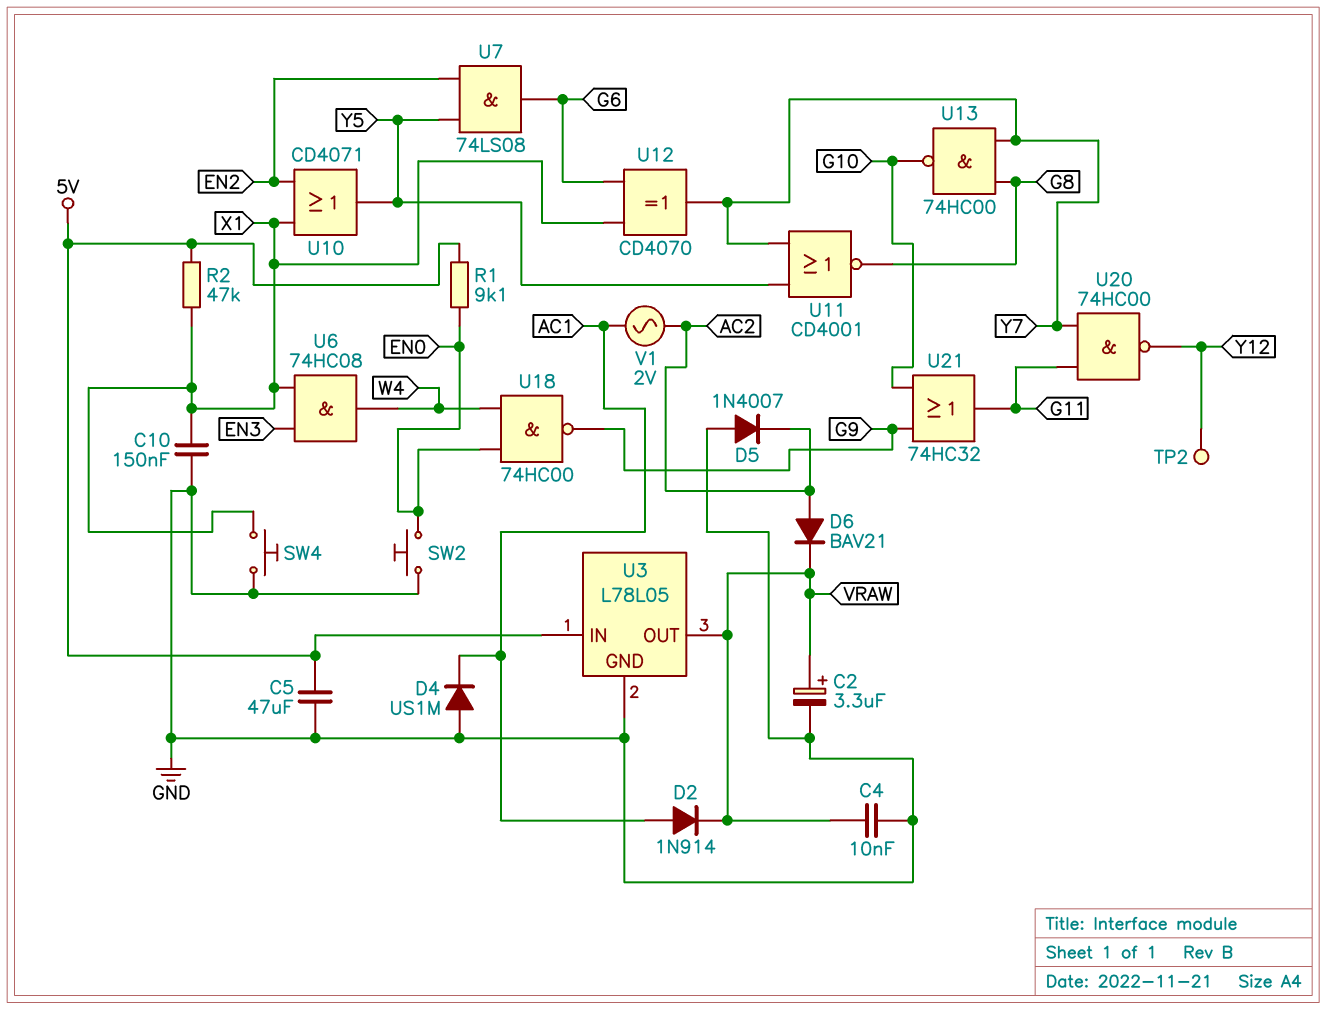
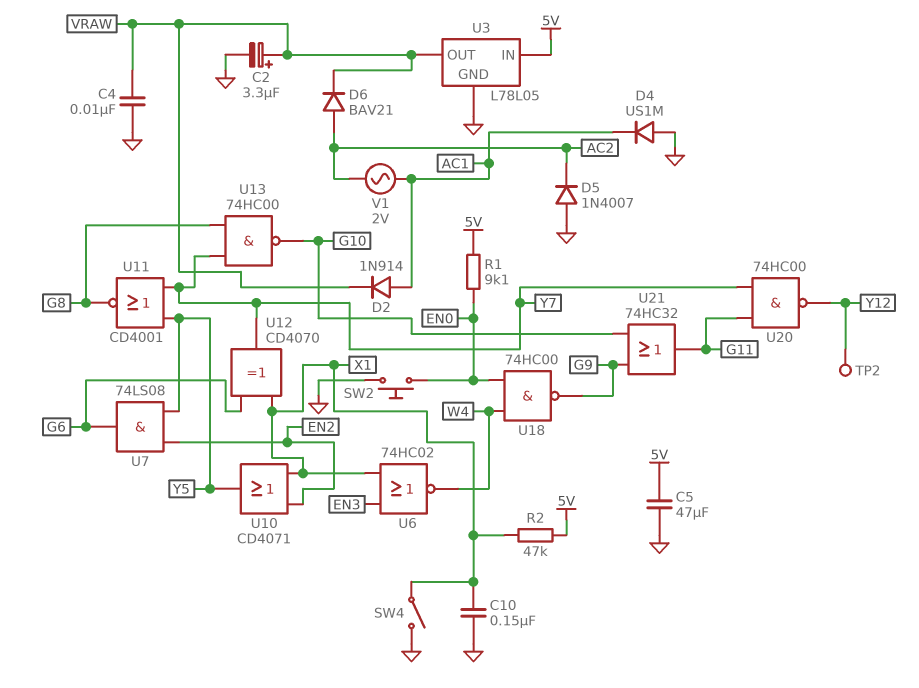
SW4: button (GND, X1) -> switch (GND, X1)
U6: AND 74HC08 (in EN3, in X1, out W4) -> NOR 74HC02 (in EN3, in X1, out W4)

